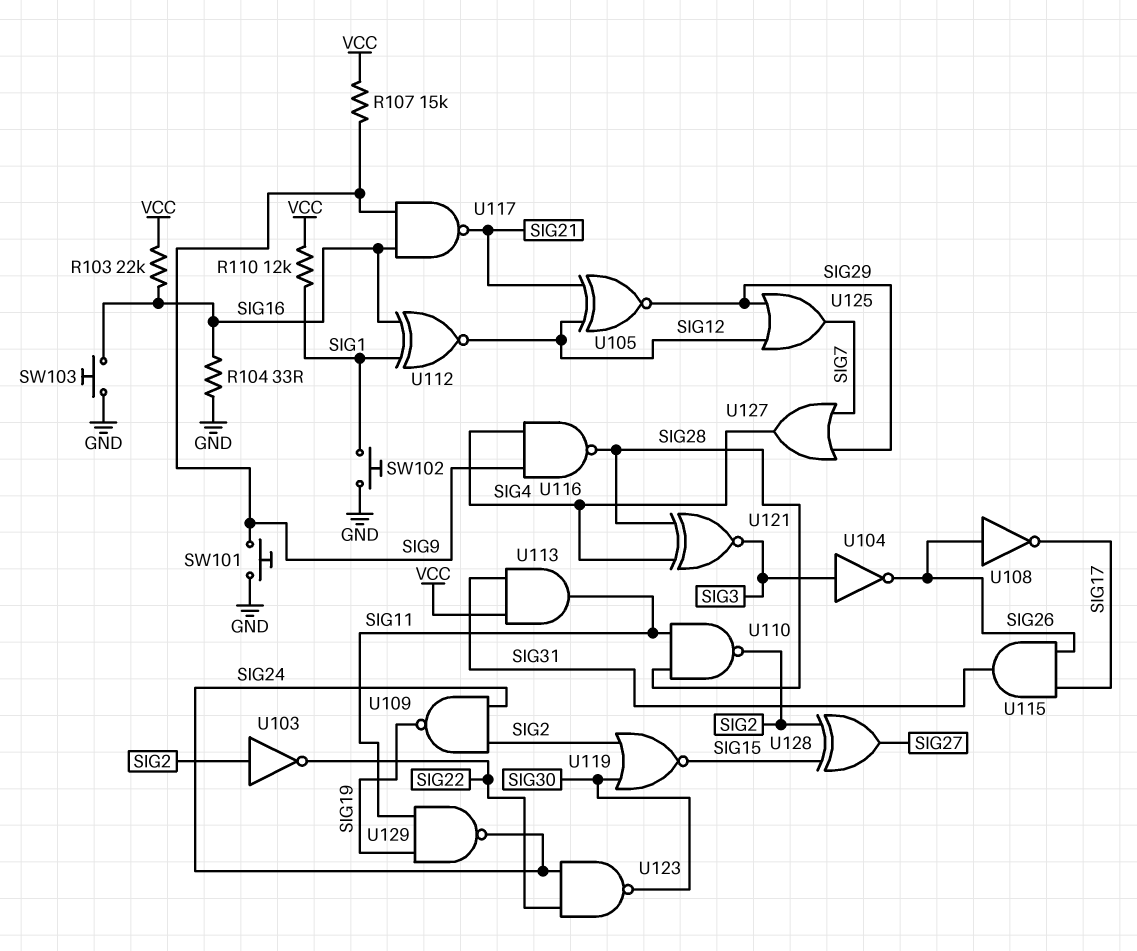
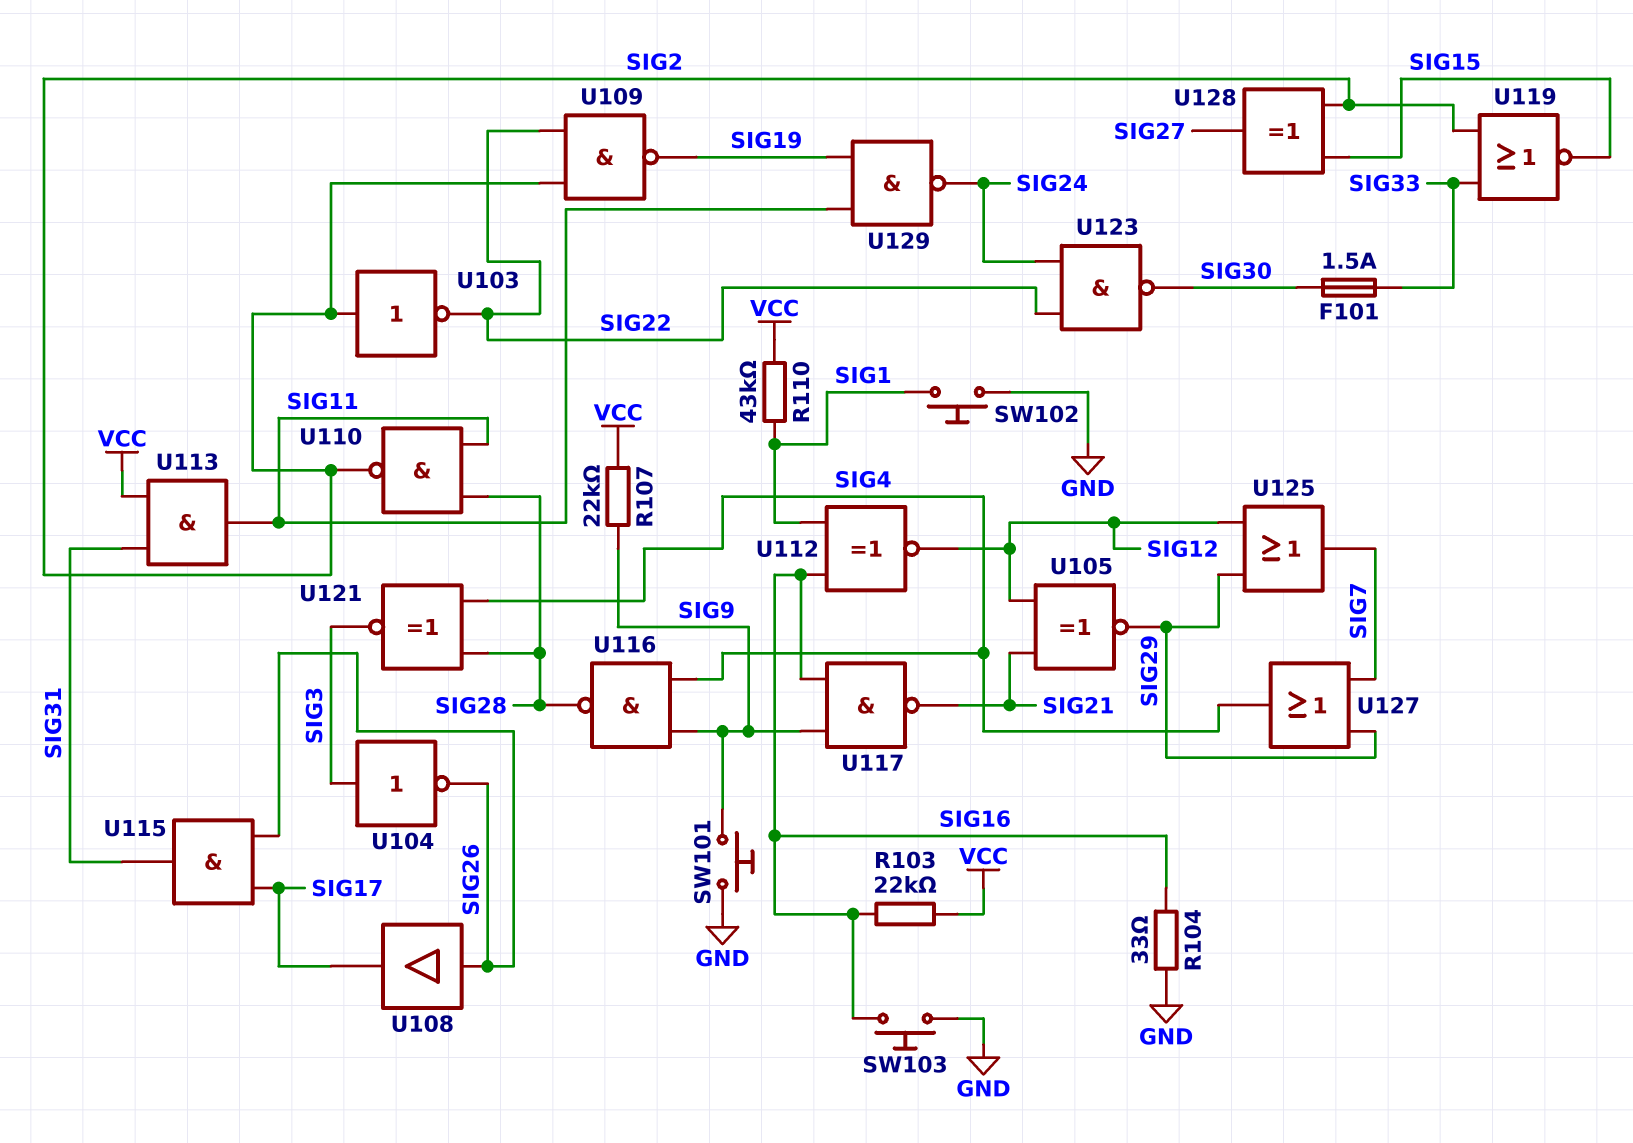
F101: none -> 1.5A (SIG30, SIG33)
R107: 15k (SIG9, VCC) -> 22k (SIG9, VCC)
R110: 12k (SIG1, VCC) -> 43k (SIG1, VCC)
U108: NOT (in SIG26, out SIG17) -> buffer (in SIG26, out SIG17)
U109: NAND (in SIG2, in SIG24, out SIG19) -> NAND (in SIG2, in SIG22, out SIG19)
U119: NOR (in SIG2, in SIG30, out SIG15) -> NOR (in SIG2, in SIG33, out SIG15)

